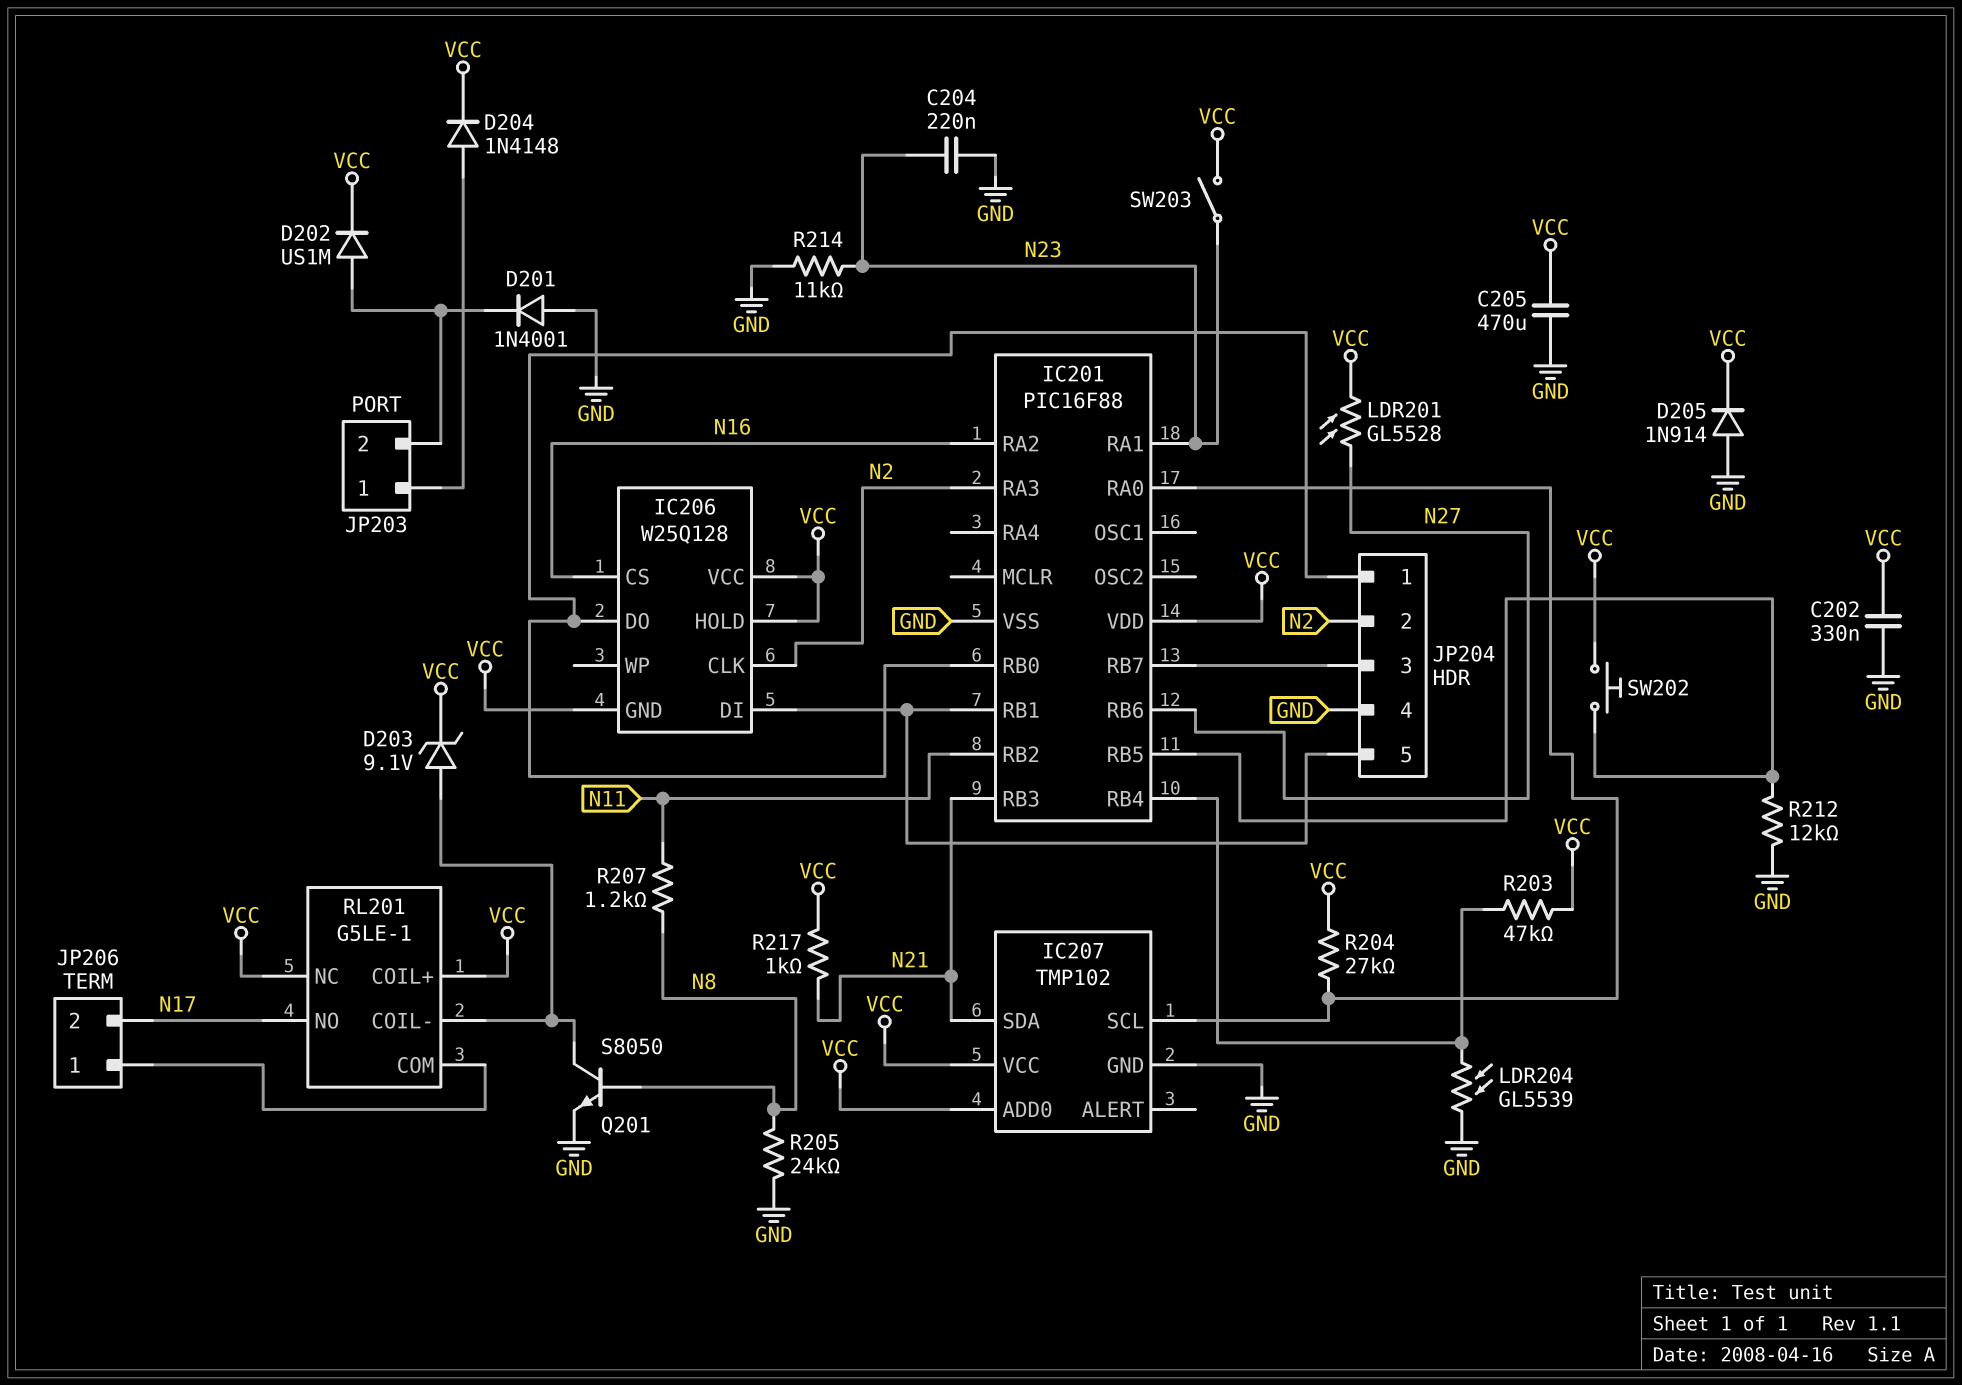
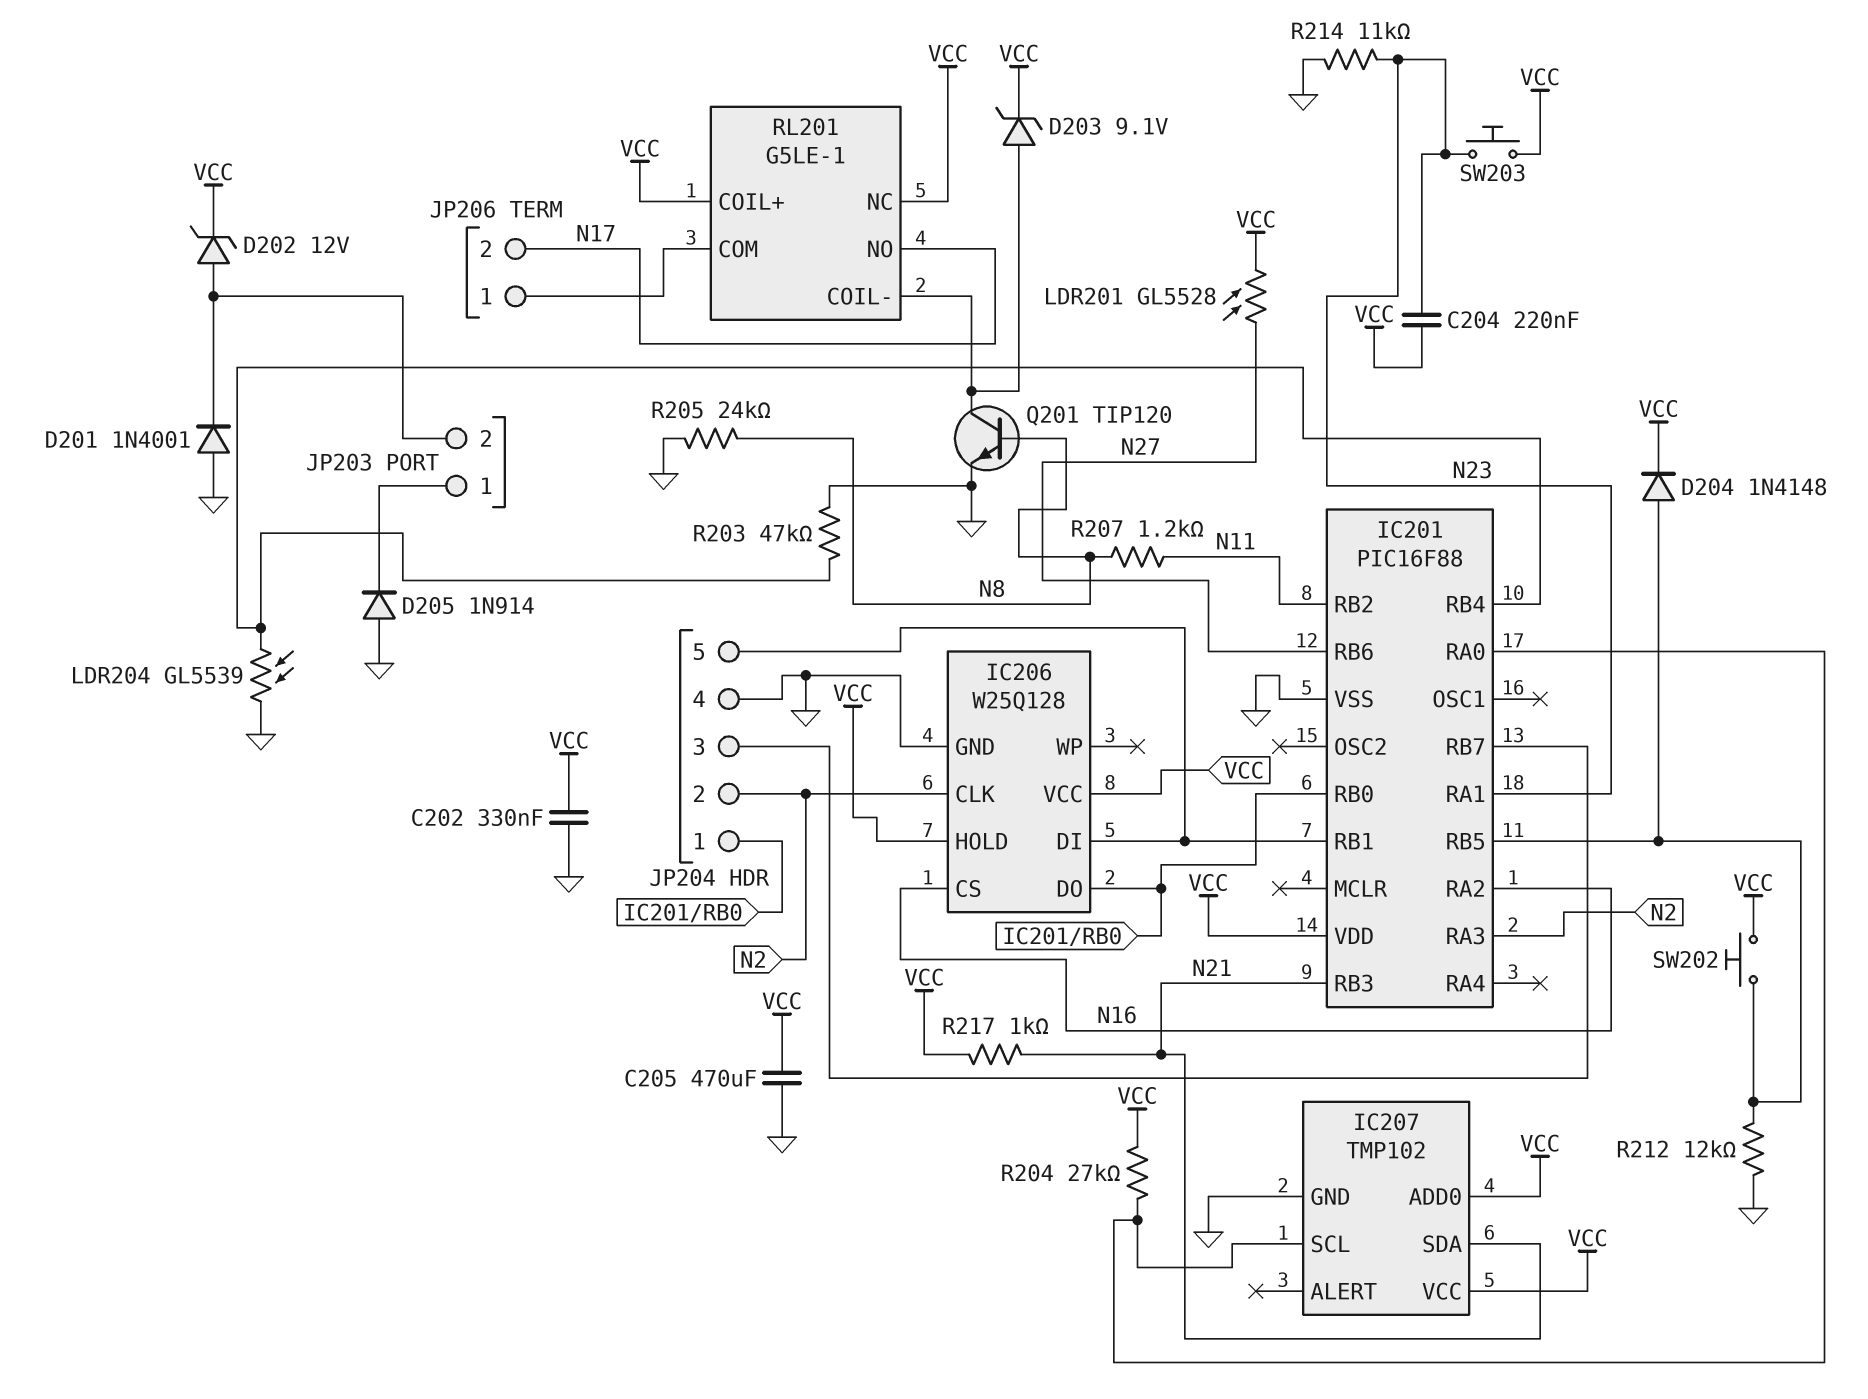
C204: 220nF (GND, N23) -> 220nF (N23, VCC)
D202: diode US1M (A JP203/2, K VCC) -> zener 12V (A JP203/2, K VCC)
D204: diode 1N4148 (A JP203/1, K VCC) -> diode 1N4148 (A IC201/RB5, K VCC)
D205: diode 1N914 (A GND, K VCC) -> diode 1N914 (A GND, K JP203/1)
IC206 pin GND: VCC -> GND
Q201: NPN S8050 (B N8, C RL201/COIL-, E GND) -> NPN TIP120 (B N8, C RL201/COIL-, E GND)
R203: 47k (IC201/RB4, VCC) -> 47k (GND, IC201/RB4)
SW203: switch (N23, VCC) -> button (N23, VCC)

